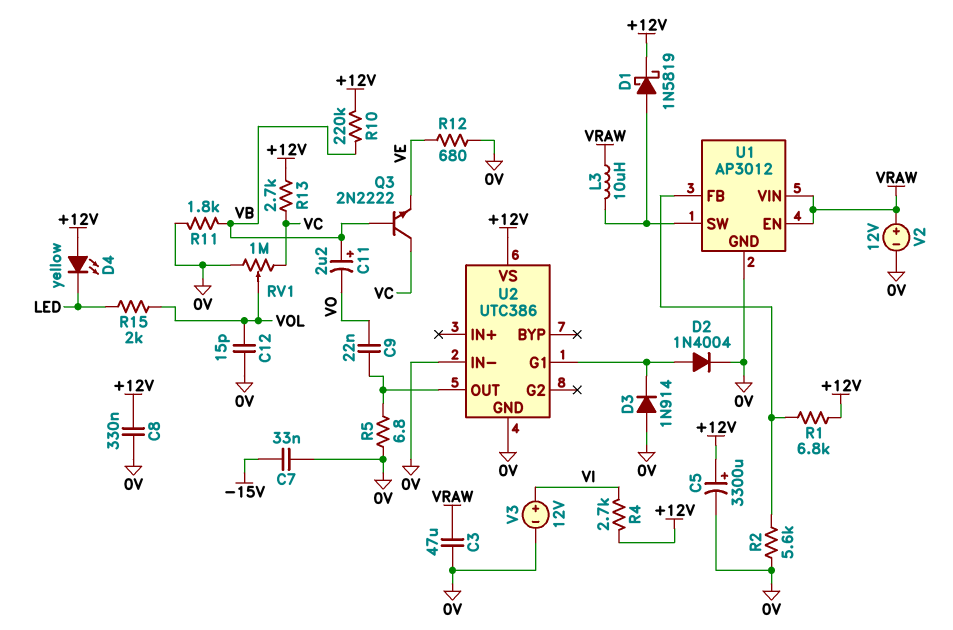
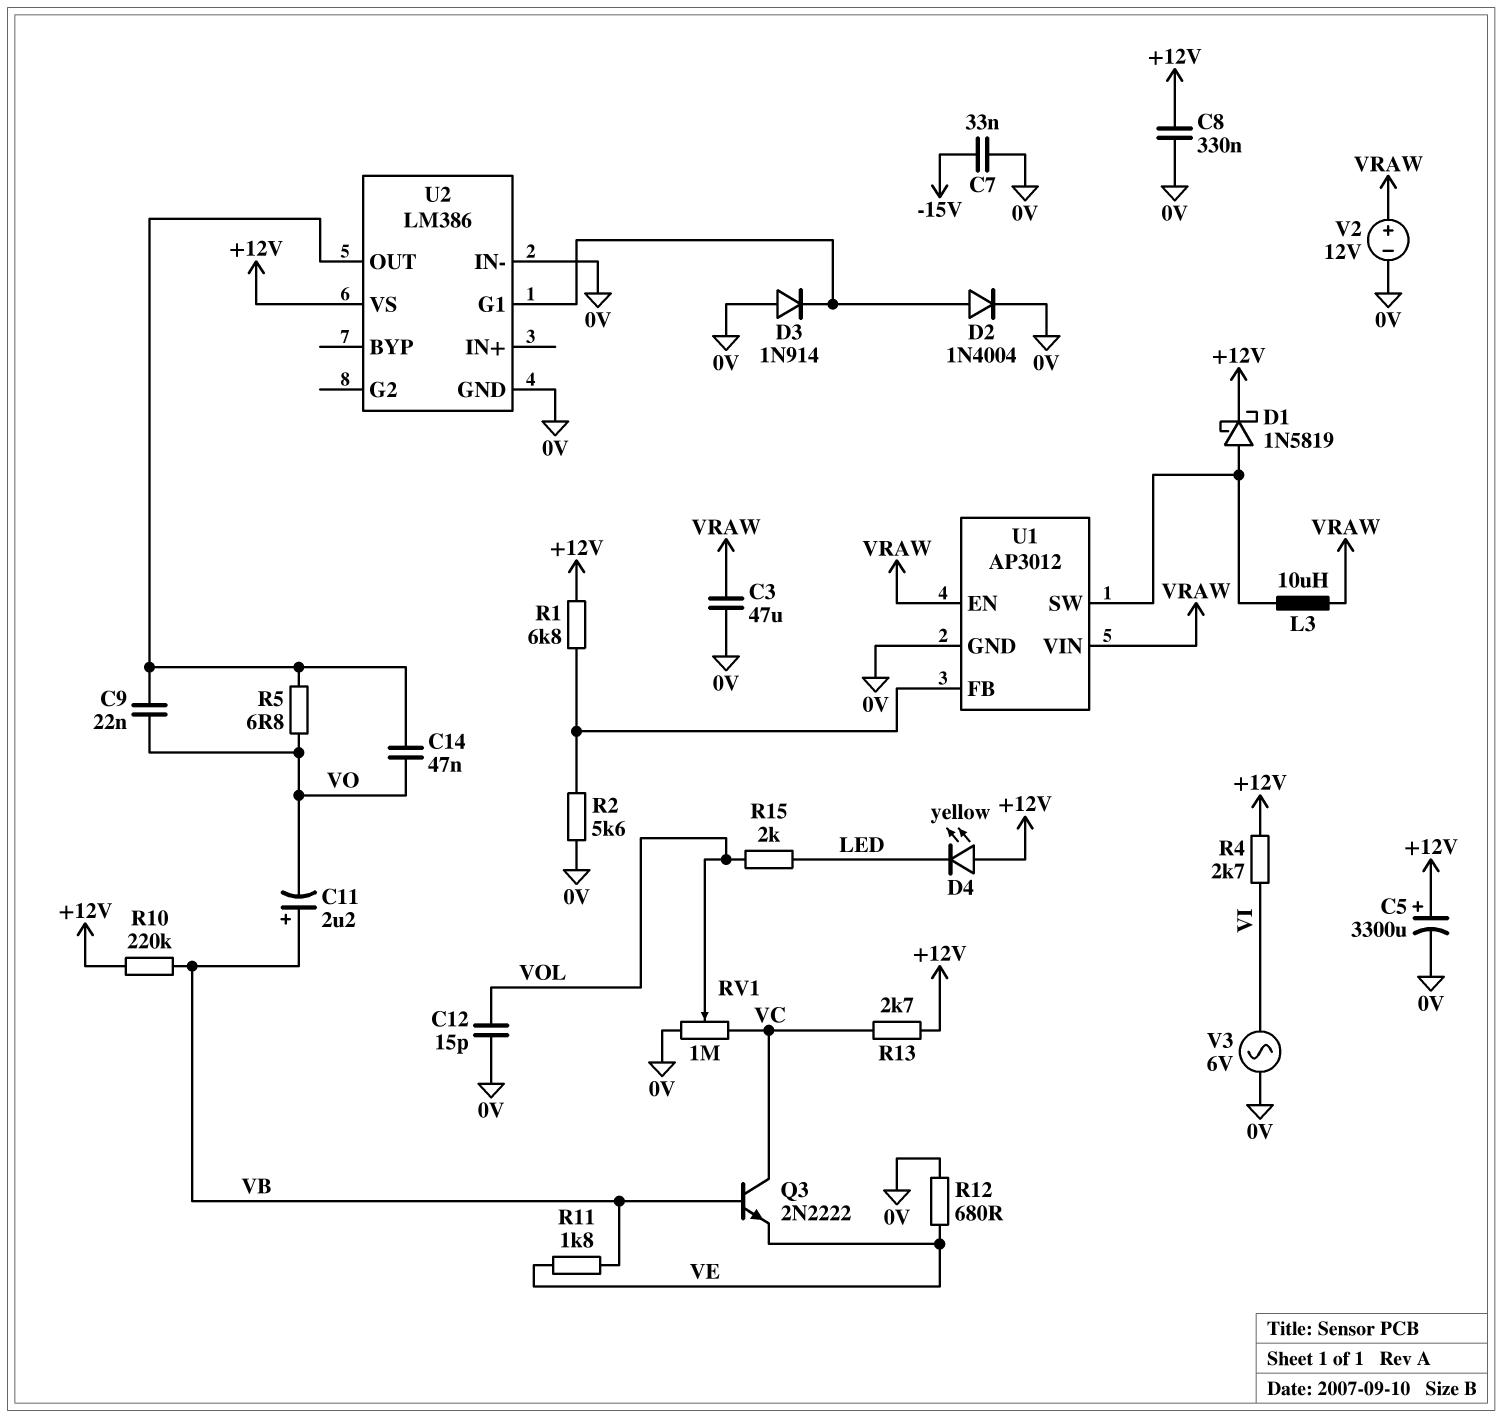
C14: none -> 47nF (U2/OUT, VO)
R5: 6.8 (0V, U2/OUT) -> 6.8 (U2/OUT, VO)
R11: 1.8k (0V, VB) -> 1.8k (VB, VE)
U2: UTC386 -> LM386
V3: 12V (plus VI, minus 0V) -> AC 6V (0V, VI)

